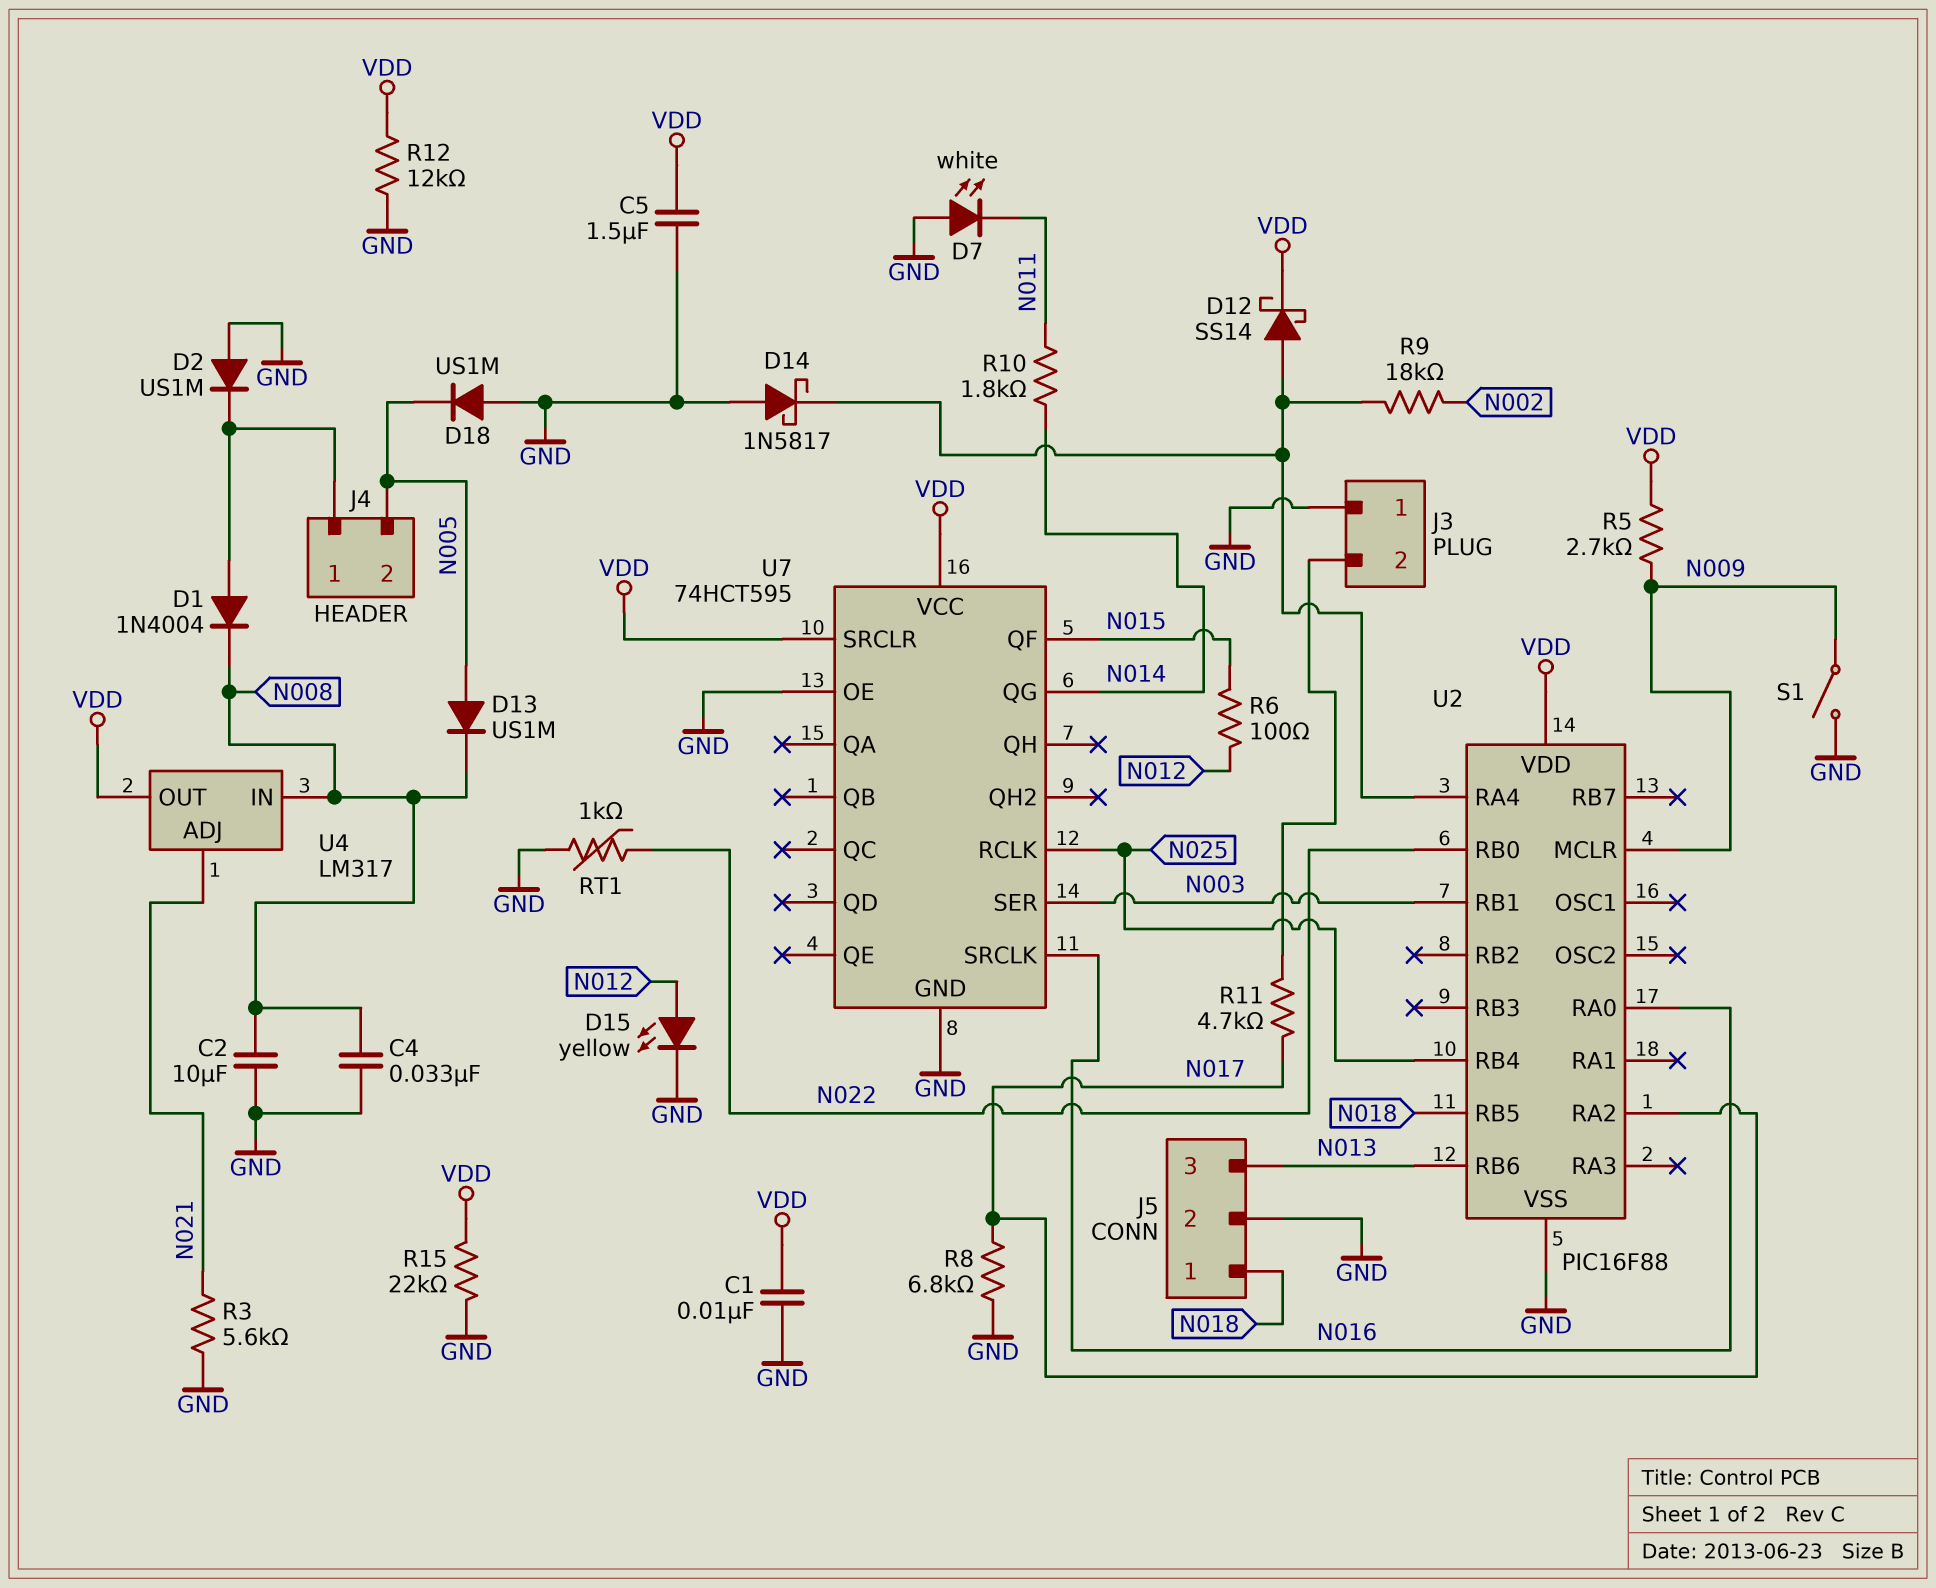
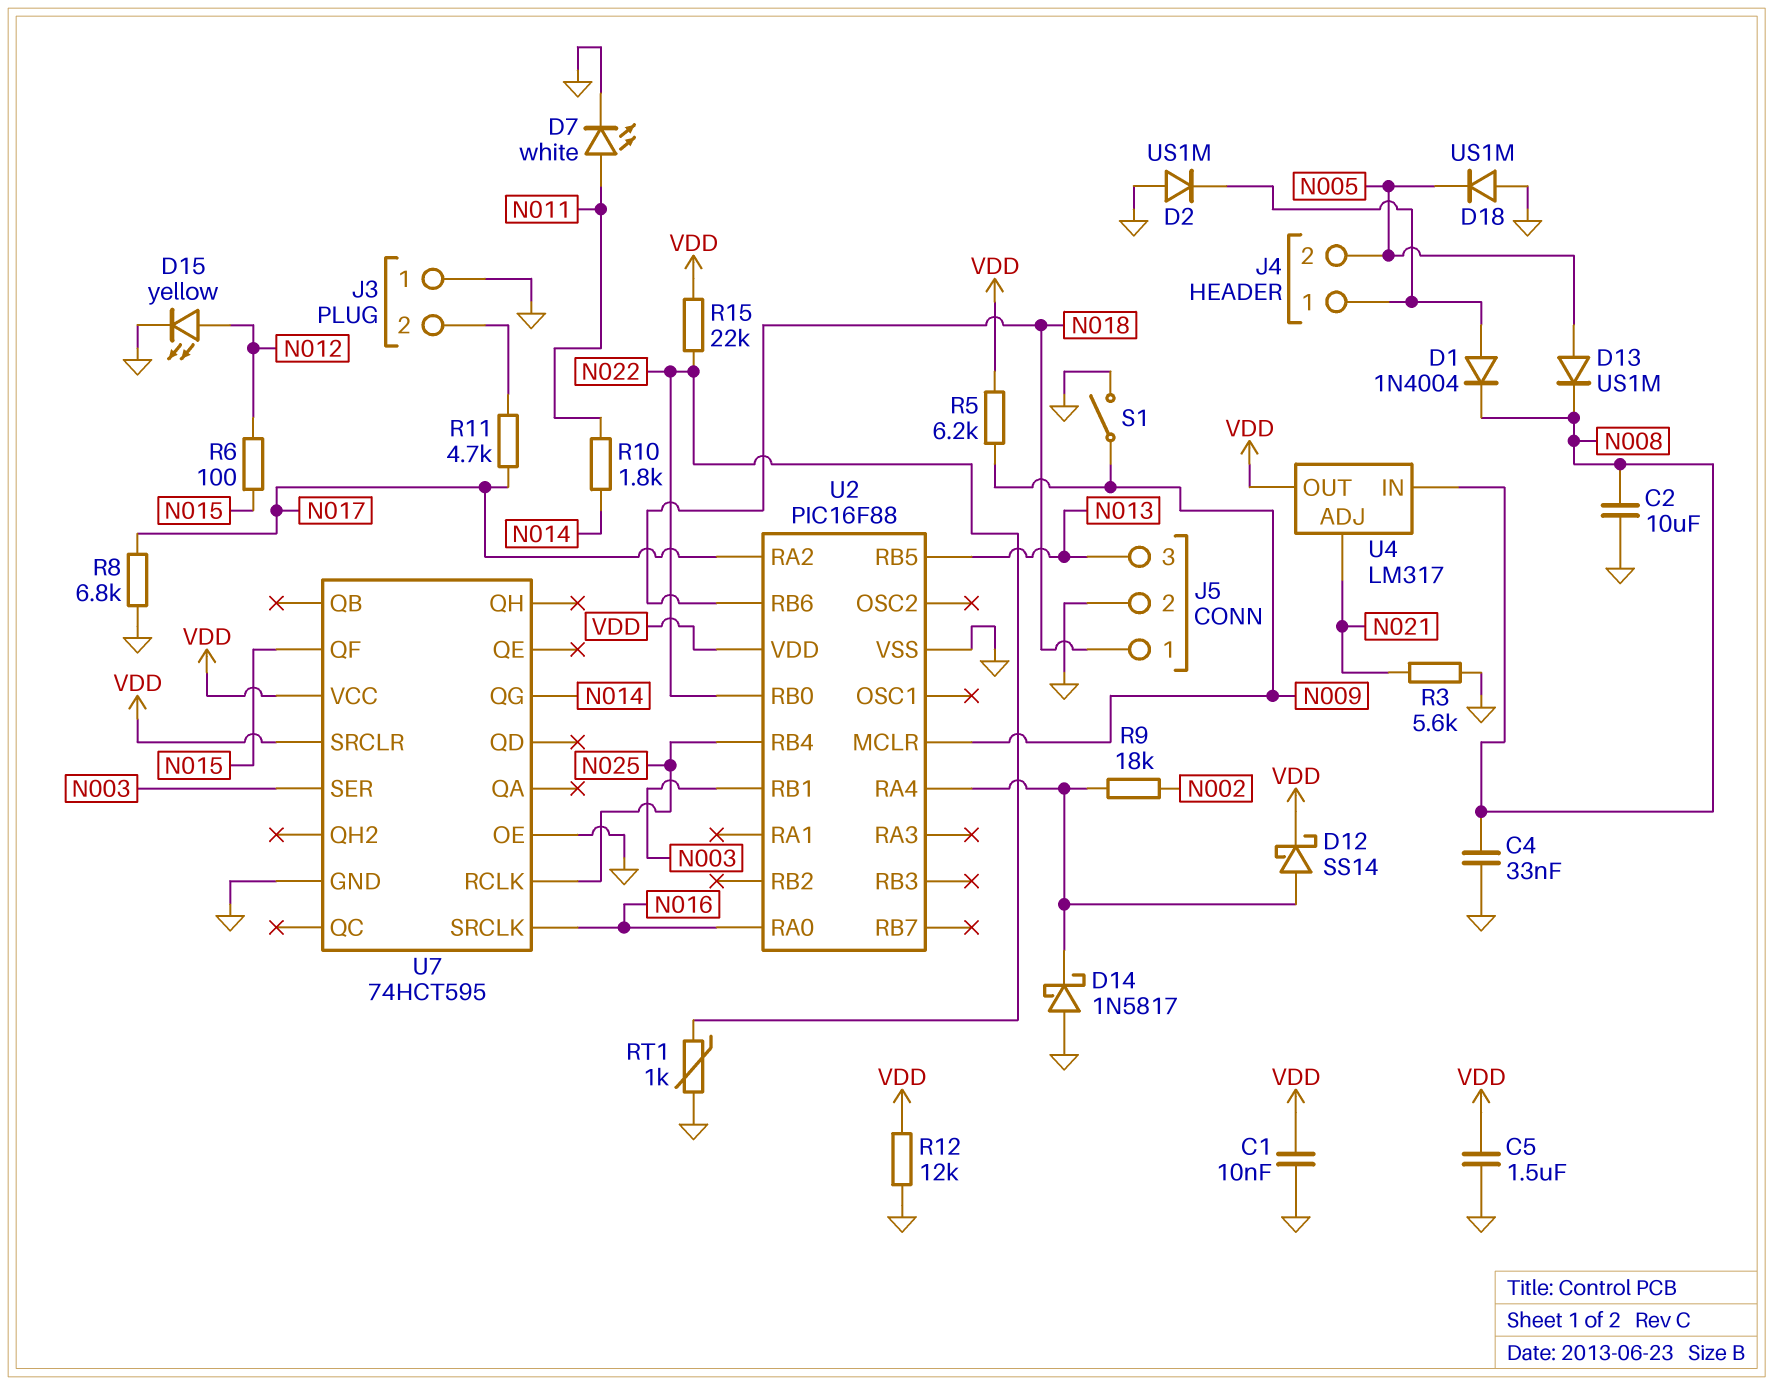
D7: LED white (A GND, K N011) -> LED white (A N011, K GND)
R5: 2.7k (N009, VDD) -> 6.2k (N009, VDD)
R15: 22k (GND, VDD) -> 22k (N022, VDD)
U2 pin RB5: N018 -> N013
U2 pin RB6: N013 -> N018

